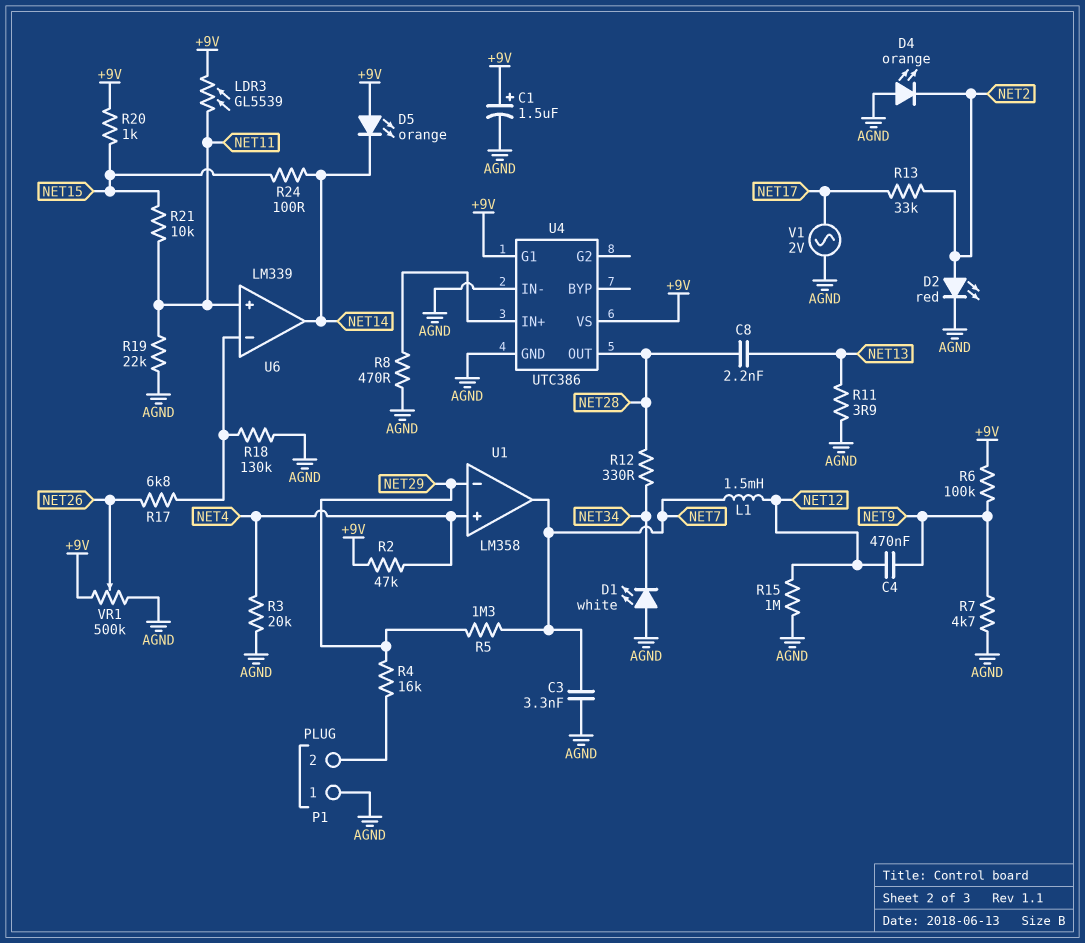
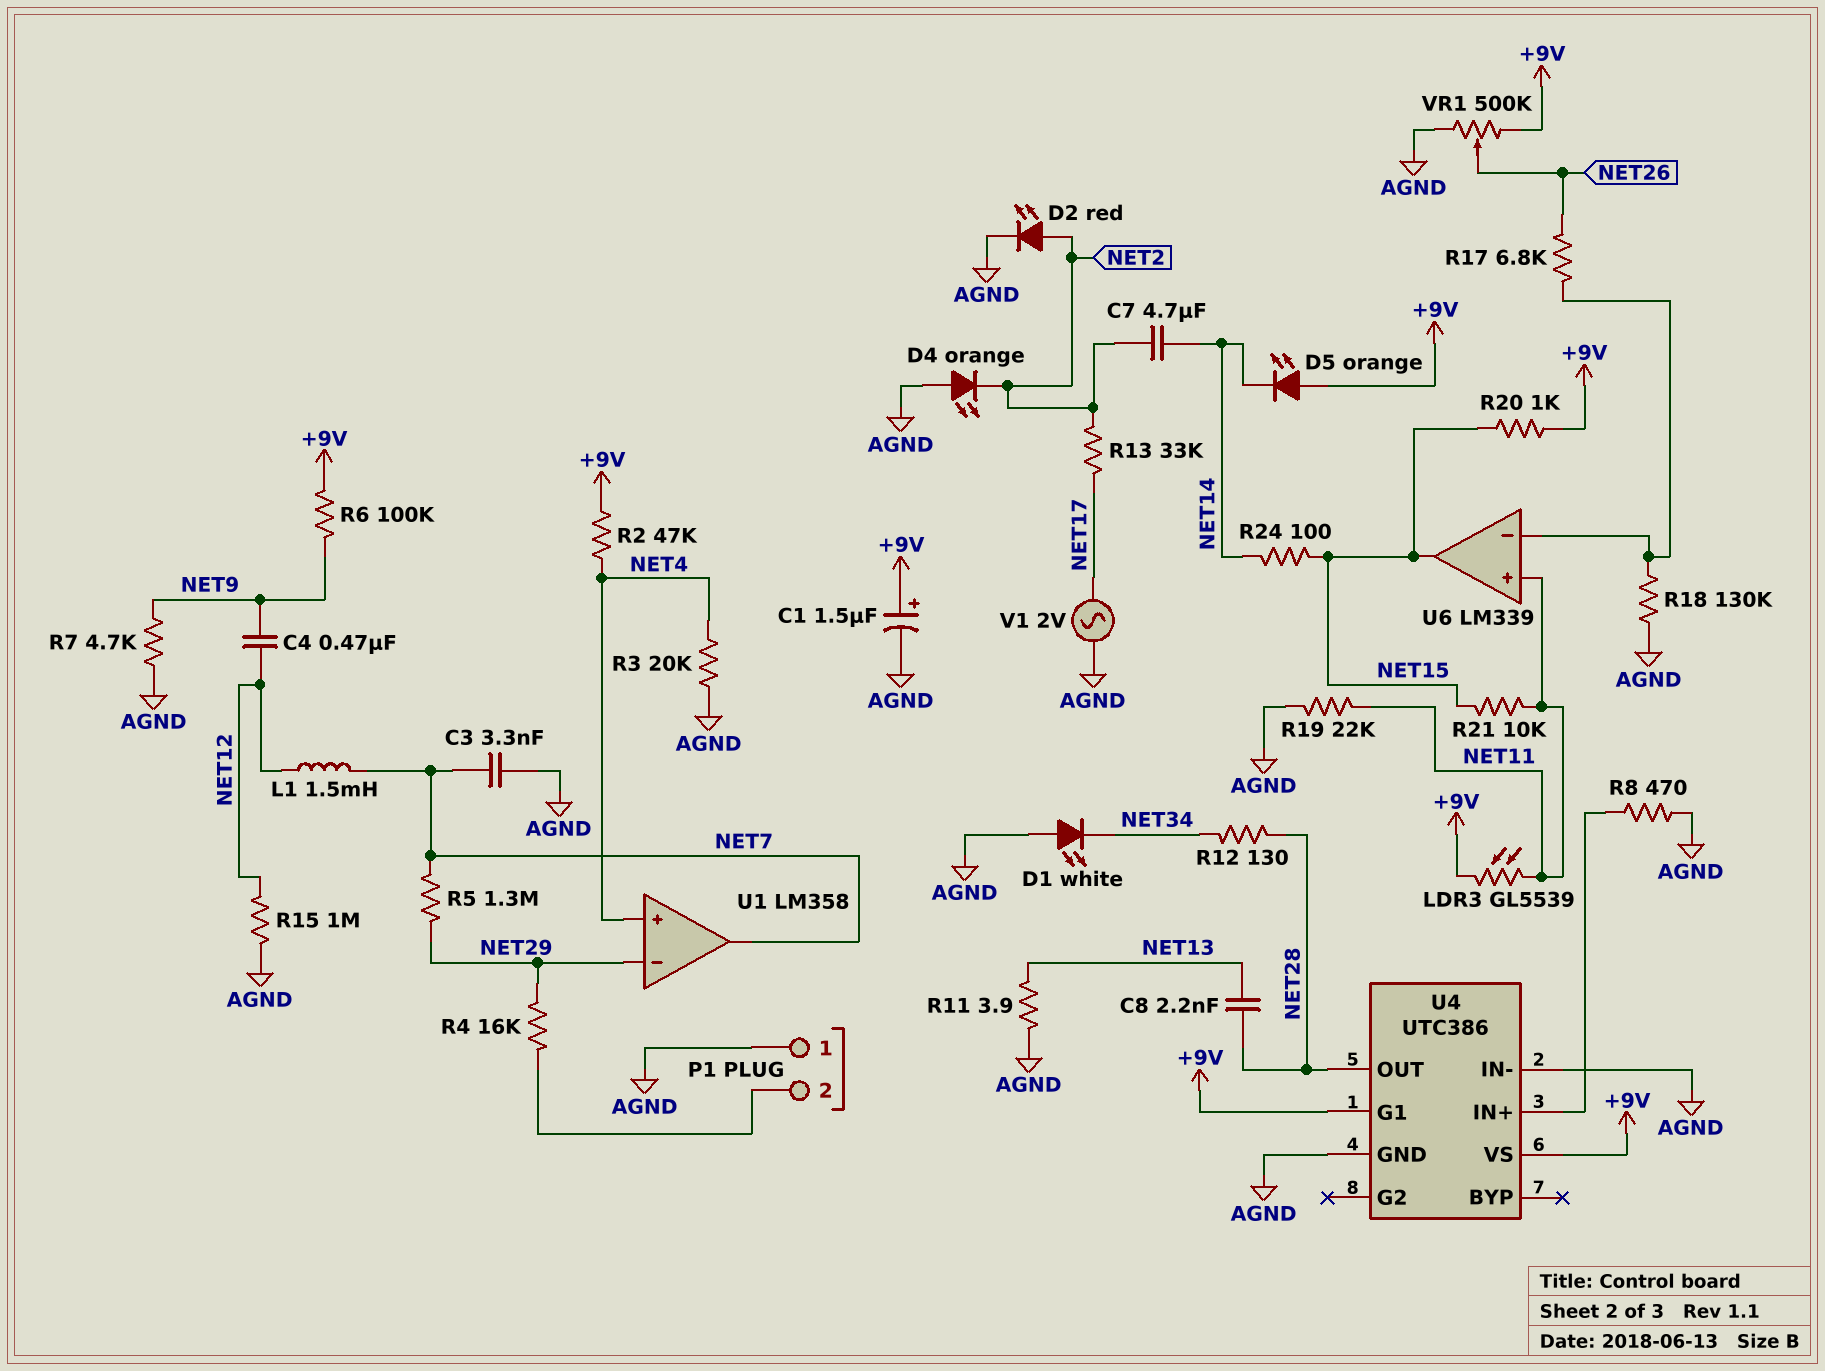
C7: none -> 4.7uF (NET2, NET14)
R12: 330 (NET28, NET34) -> 130 (NET28, NET34)
U6 pin out: NET14 -> NET15

